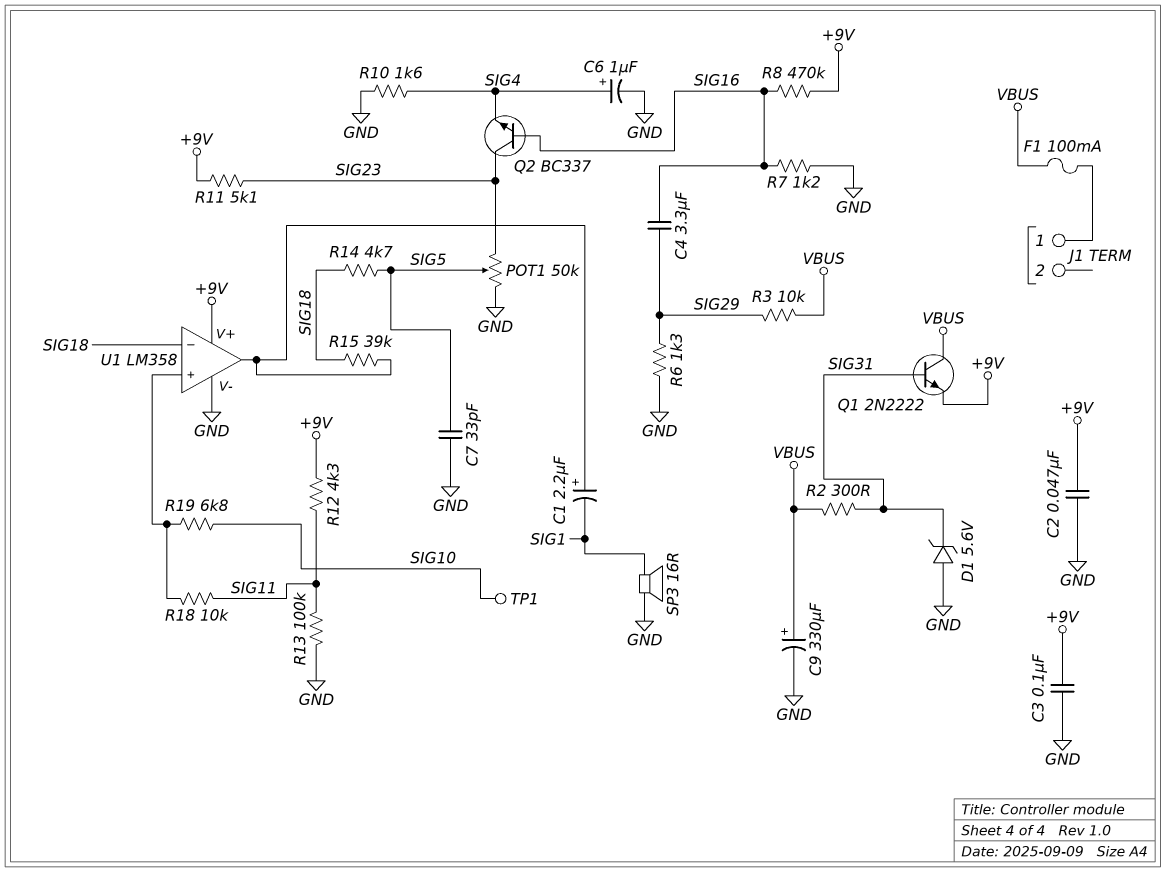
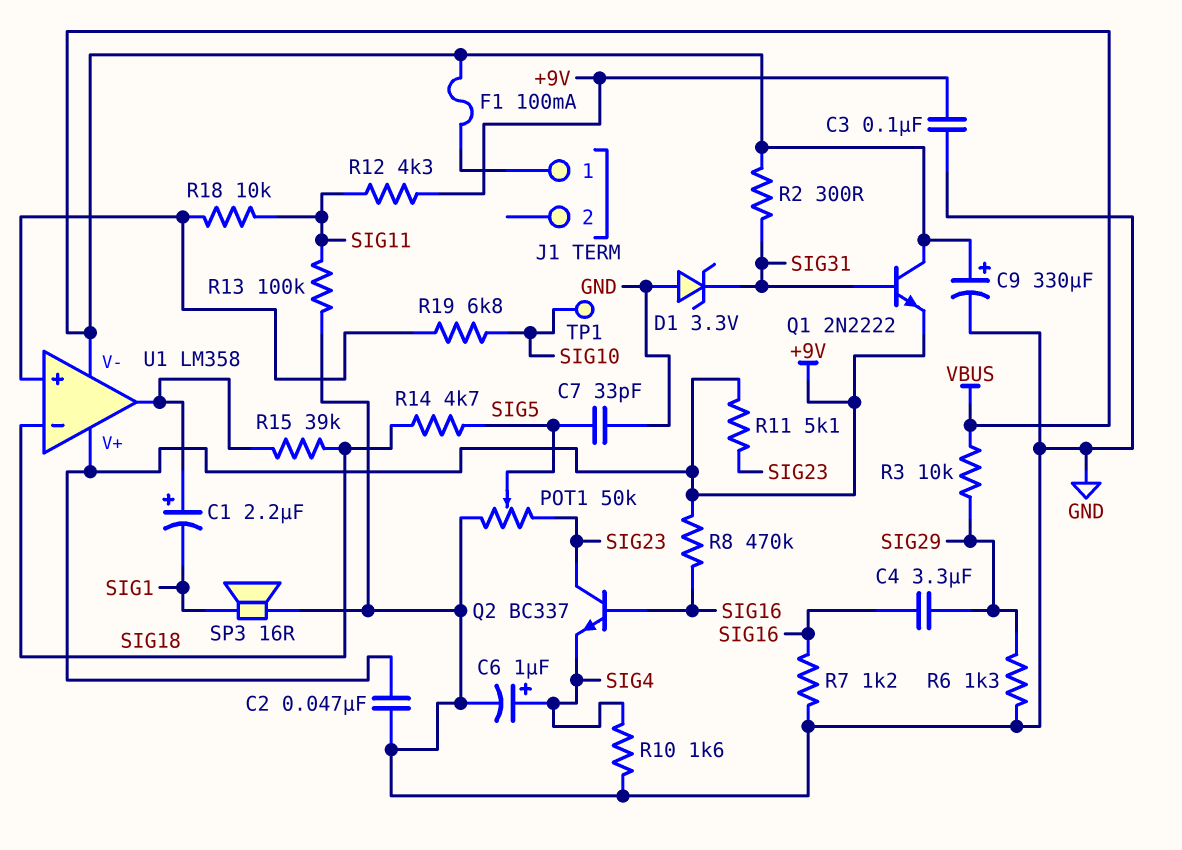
D1: zener 5.6V (A GND, K SIG31) -> zener 3.3V (A GND, K SIG31)
U1 pin V-: GND -> VBUS

